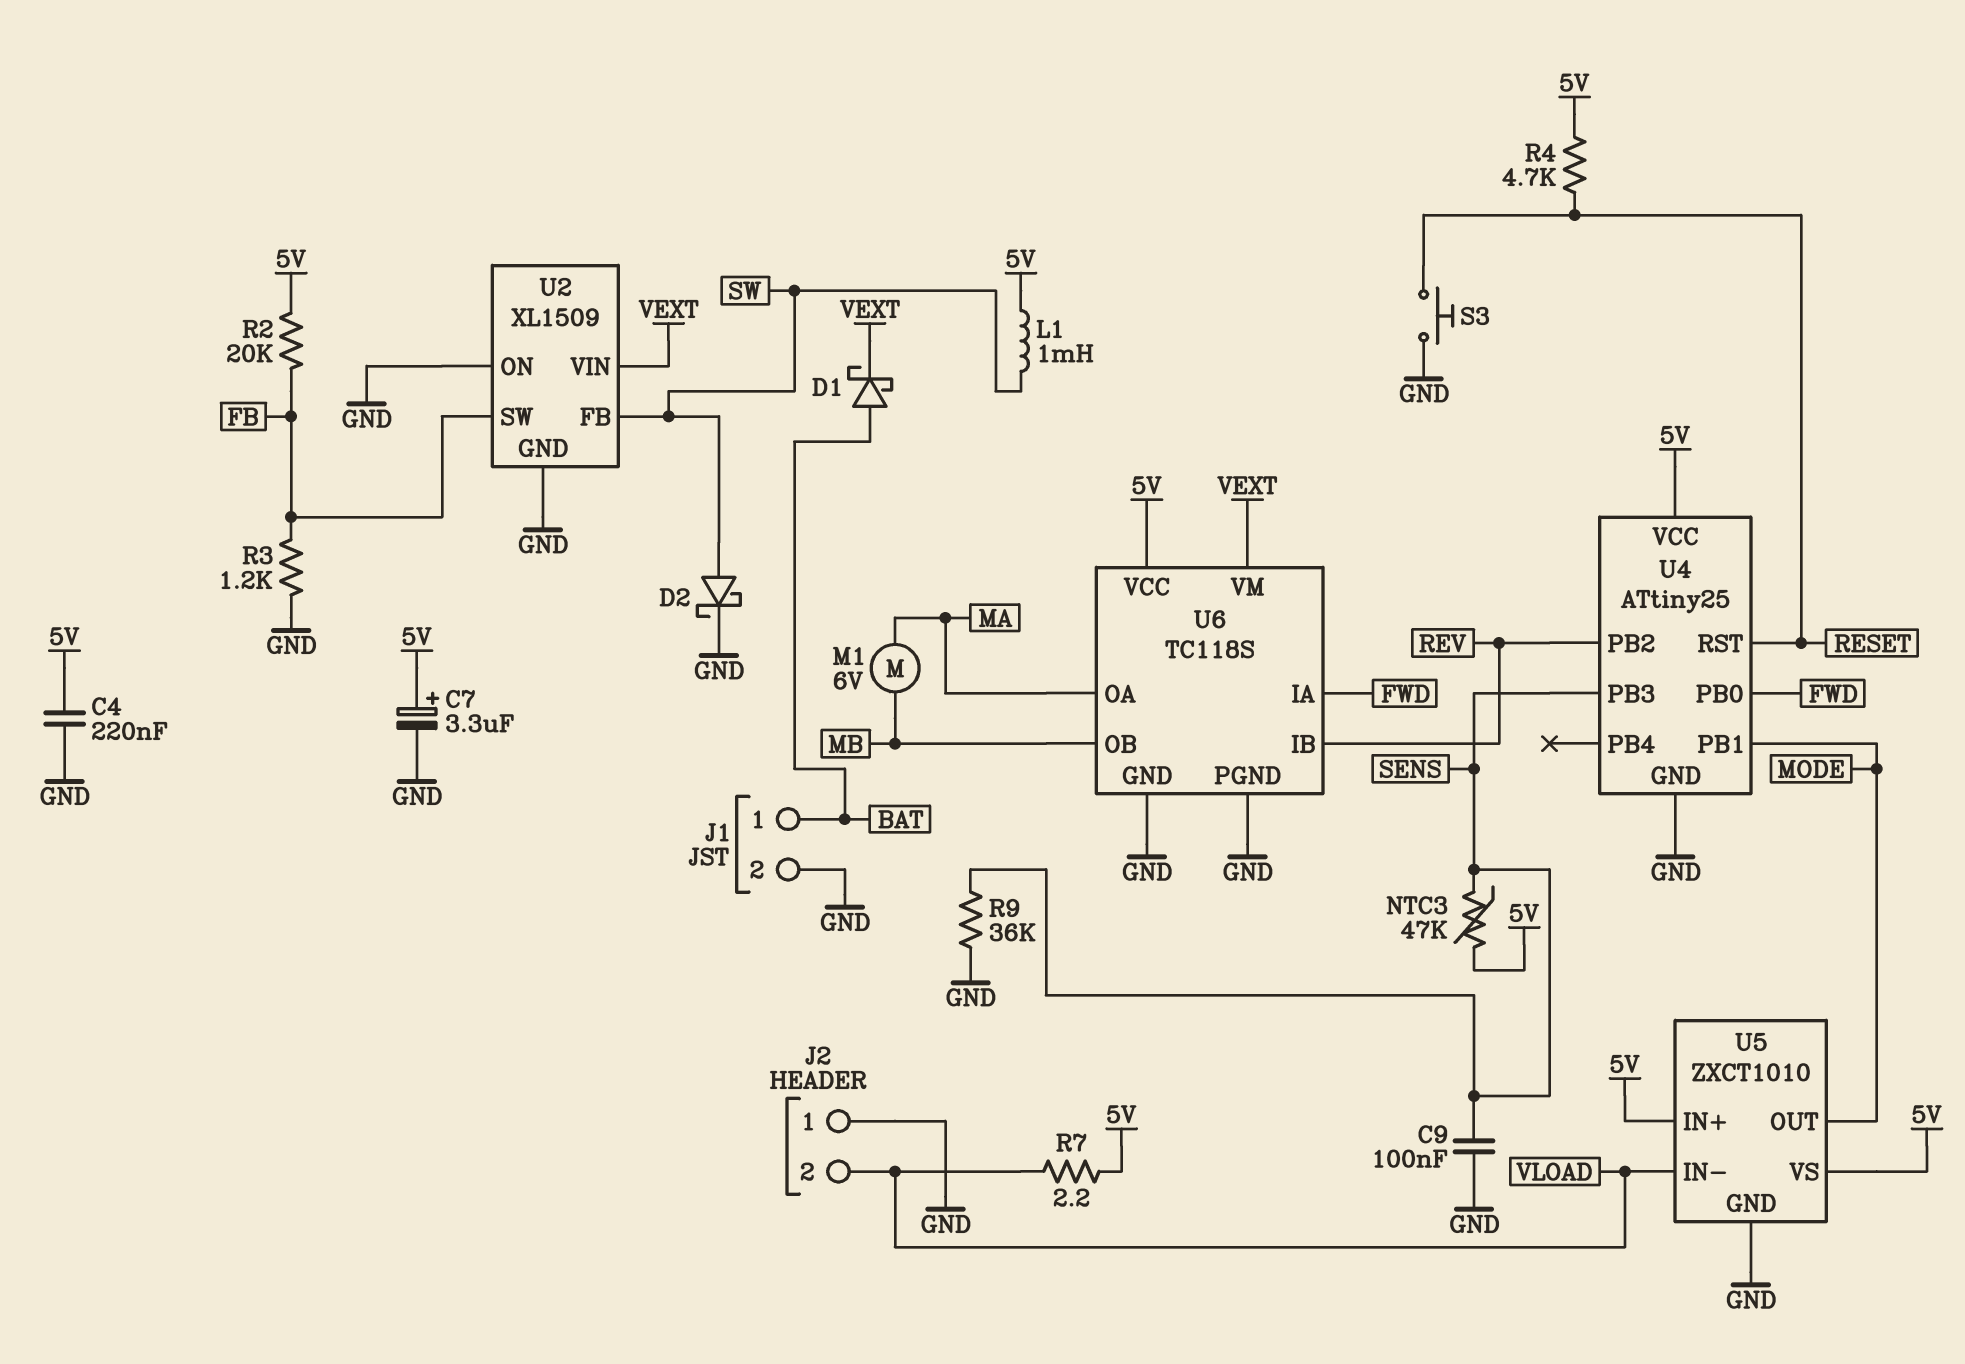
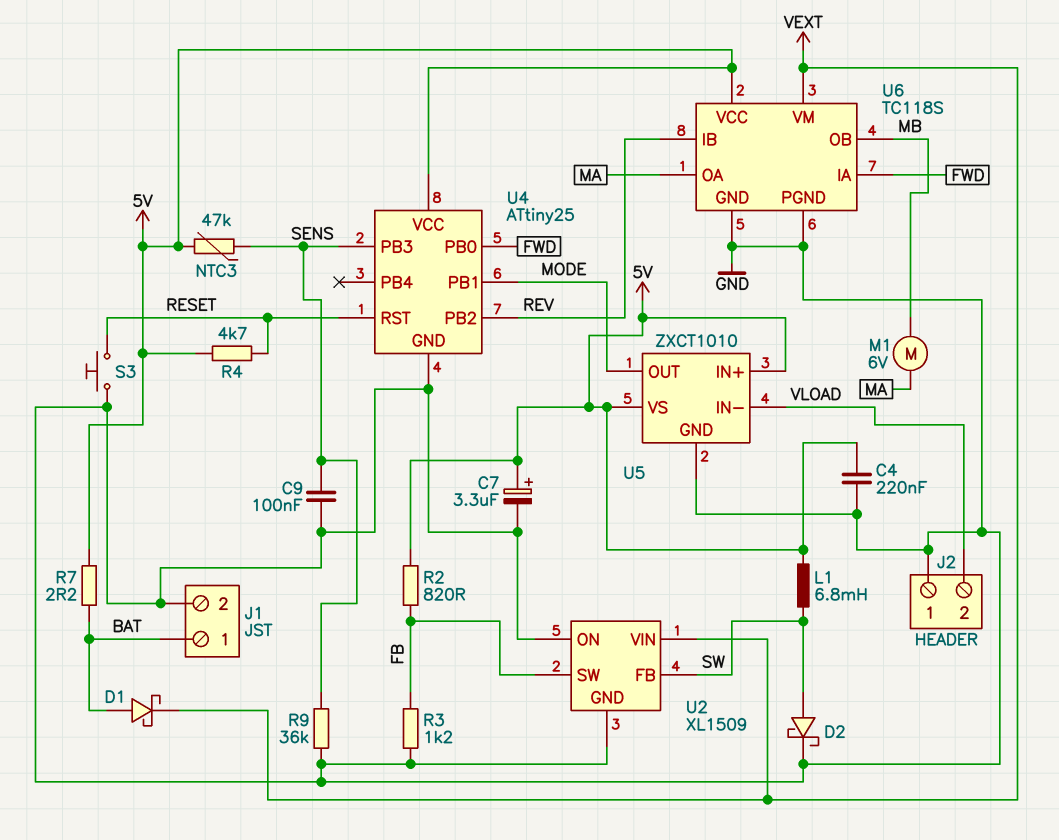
L1: 1mH (5V, SW) -> 6.8mH (5V, SW)
R2: 20k (5V, FB) -> 820 (5V, FB)
R7: 2.2 (5V, VLOAD) -> 2.2 (5V, BAT)

